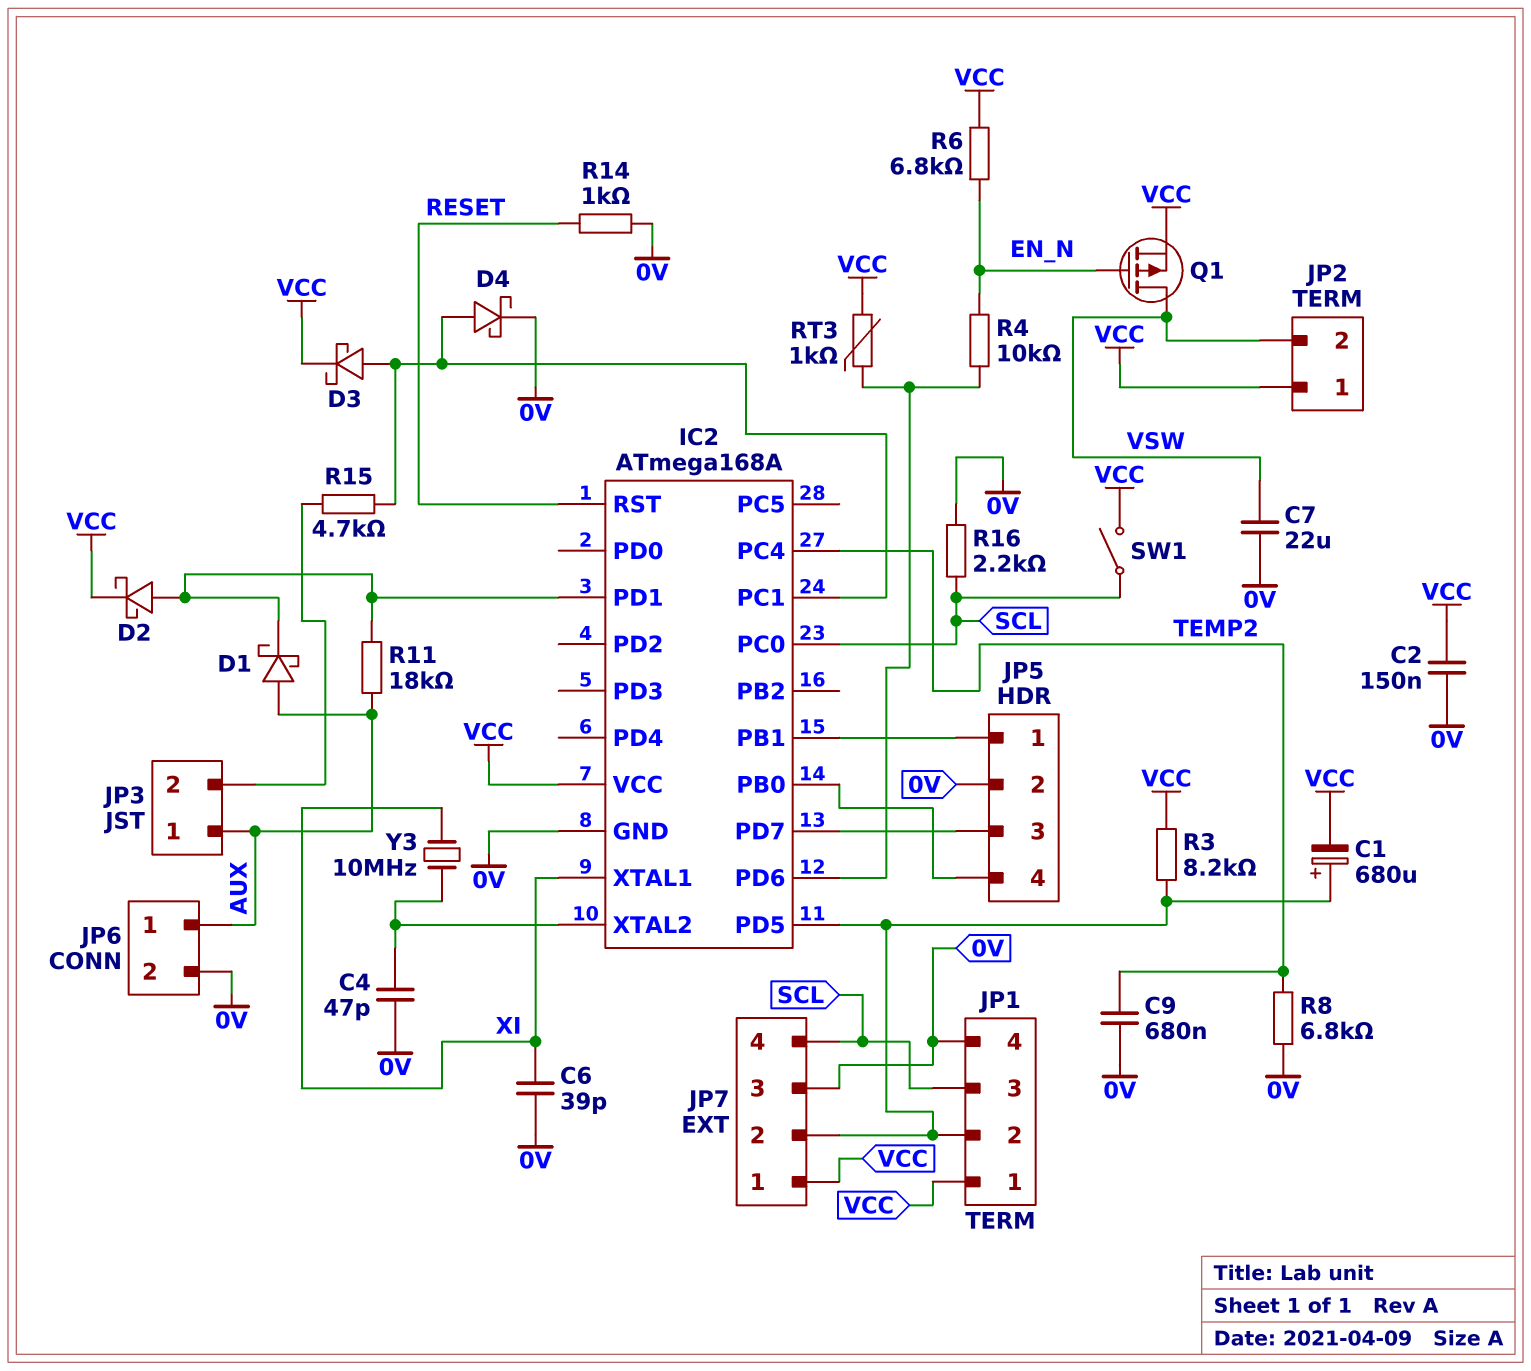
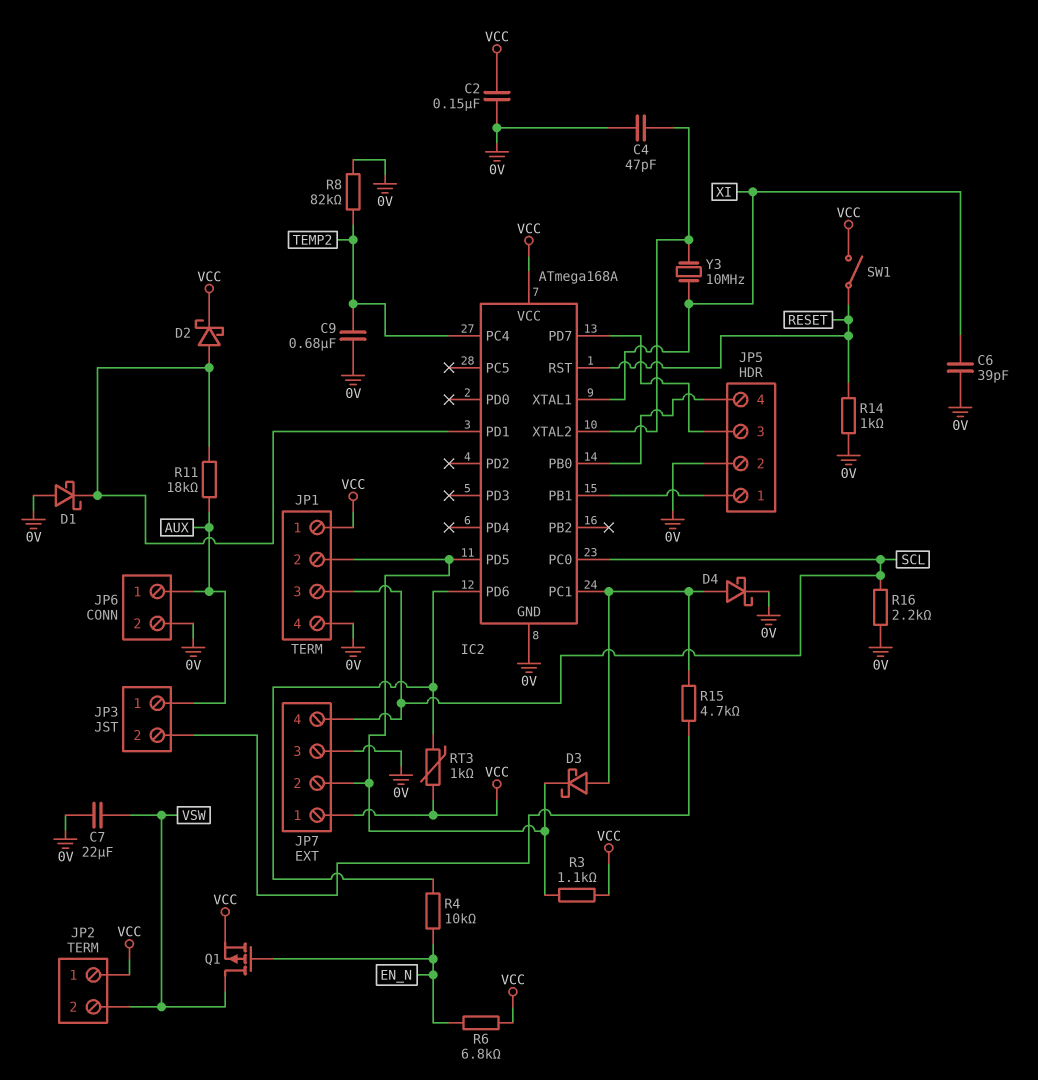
C1: 680uF (plus IC2/PD5, minus VCC) -> none
D1: schottky (A AUX, K IC2/PD1) -> schottky (A 0V, K IC2/PD1)
D3: schottky (A IC2/PC1, K VCC) -> schottky (A IC2/PC1, K IC2/PD5)
R3: 8.2k (IC2/PD5, VCC) -> 1.1k (IC2/PD5, VCC)
R8: 6.8k (0V, TEMP2) -> 82k (0V, TEMP2)
SW1: switch (SCL, VCC) -> switch (RESET, VCC)

